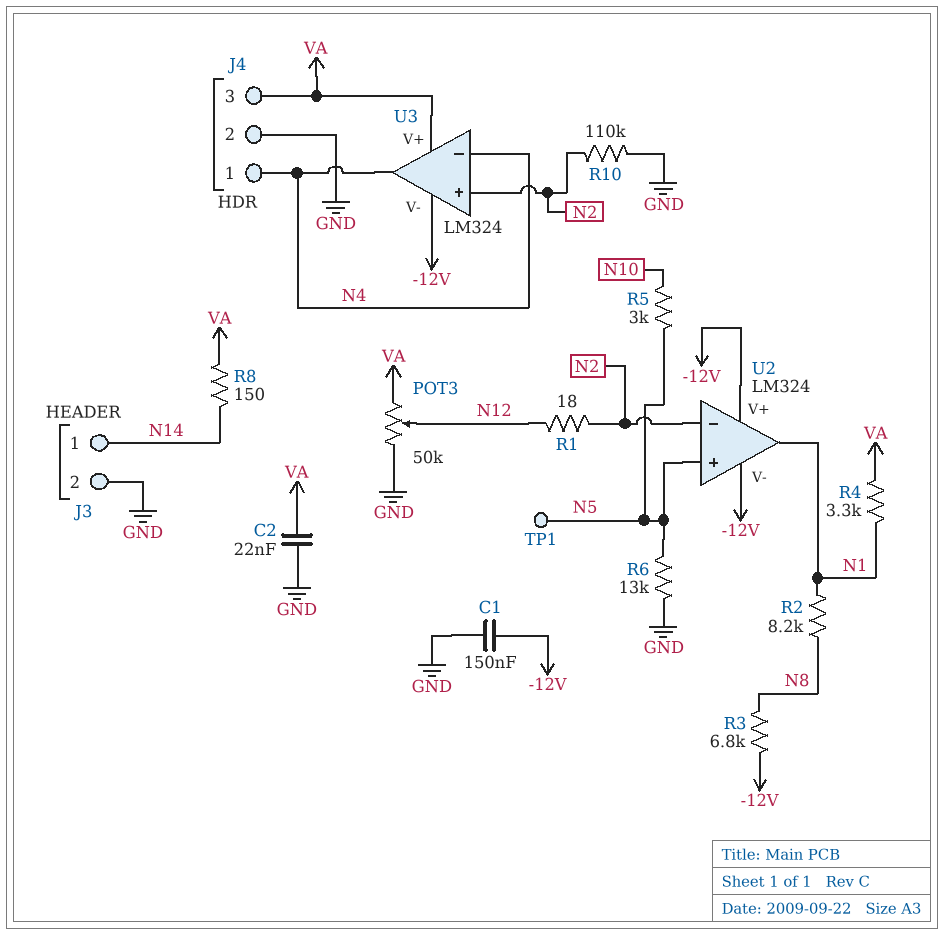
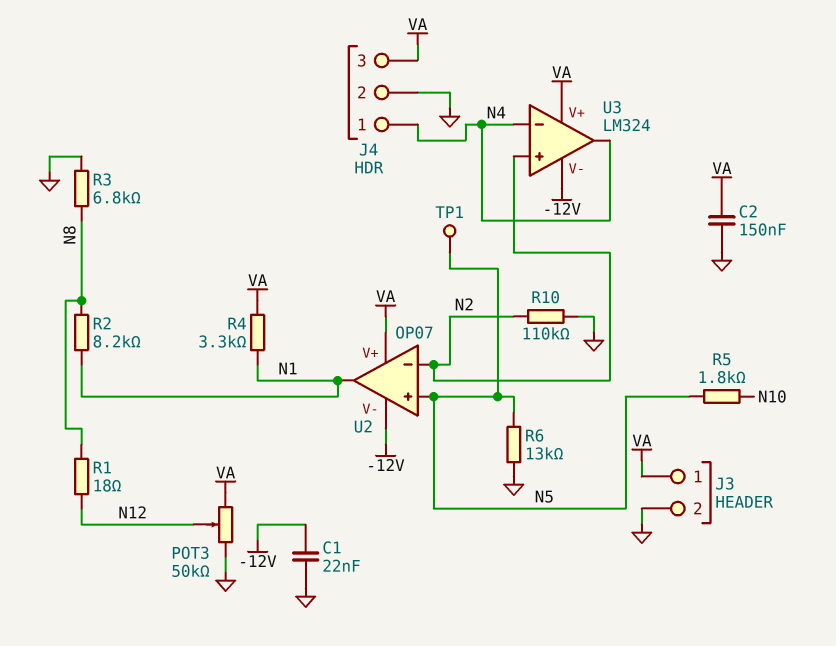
C1: 150nF (-12V, GND) -> 22nF (-12V, GND)
C2: 22nF (GND, VA) -> 150nF (GND, VA)
J3 pin 1: N14 -> VA
R1: 18 (N2, N12) -> 18 (N8, N12)
R3: 6.8k (-12V, N8) -> 6.8k (GND, N8)
R5: 3k (N5, N10) -> 1.8k (N5, N10)
R8: 150 (N14, VA) -> none
U2: LM324 -> OP07
U2 pin V+: -12V -> VA

